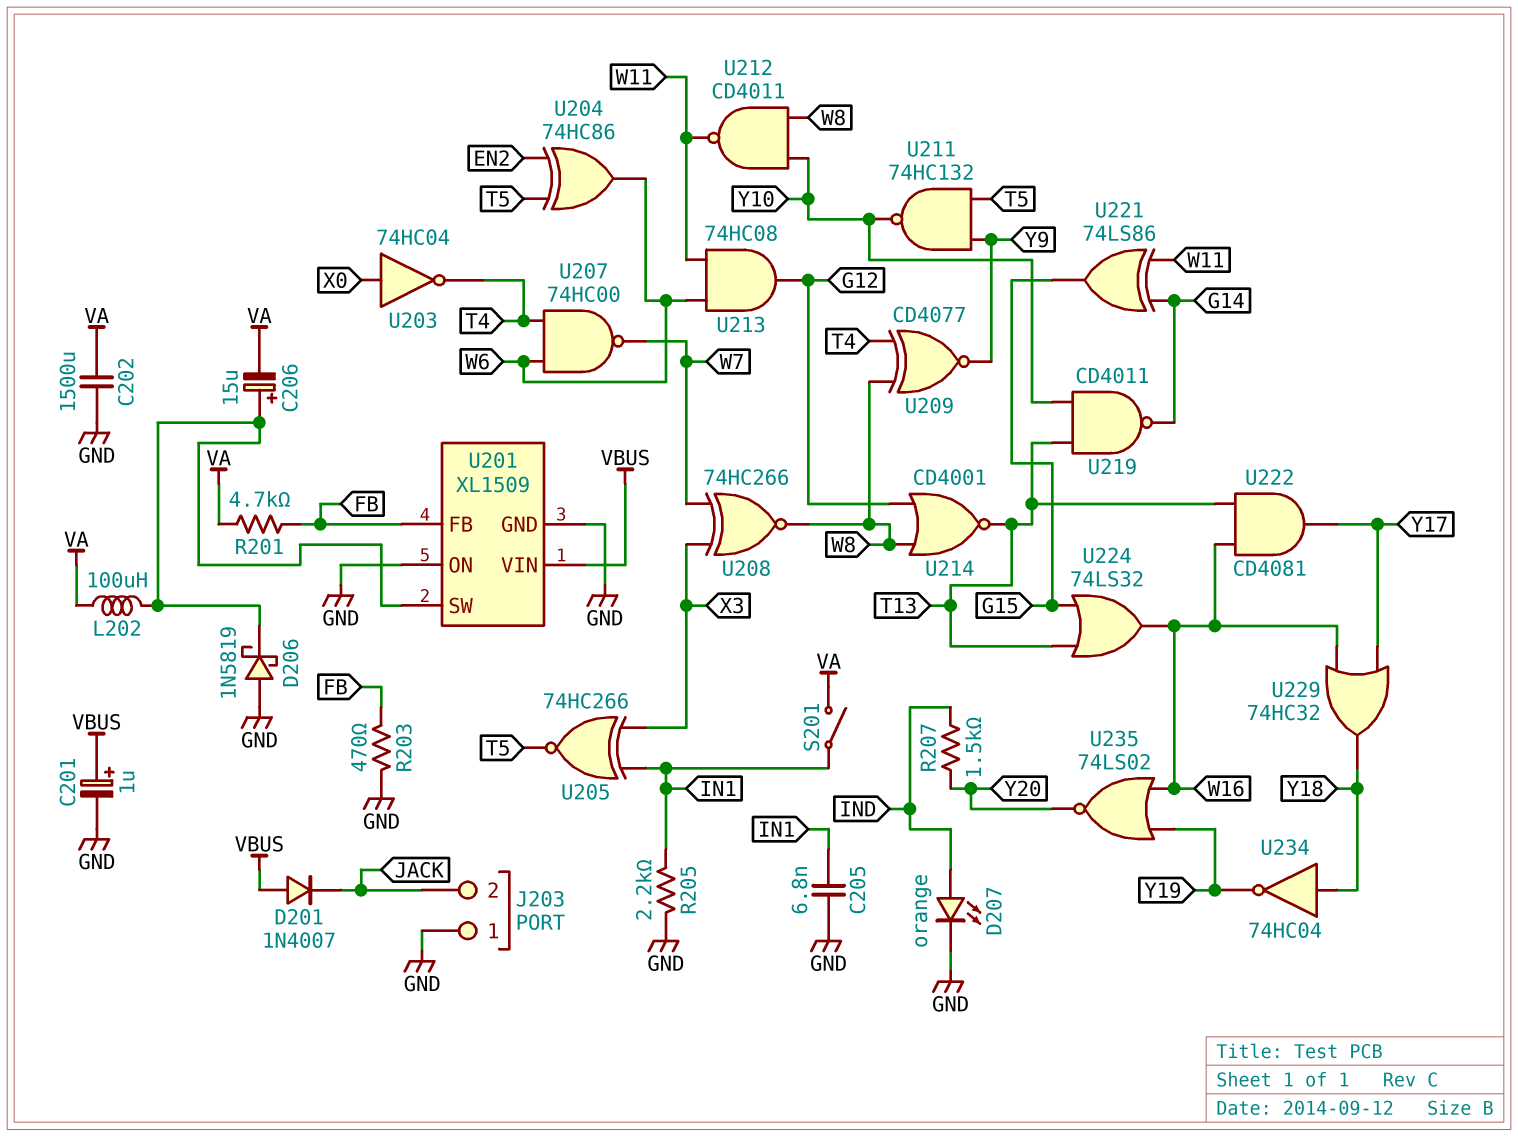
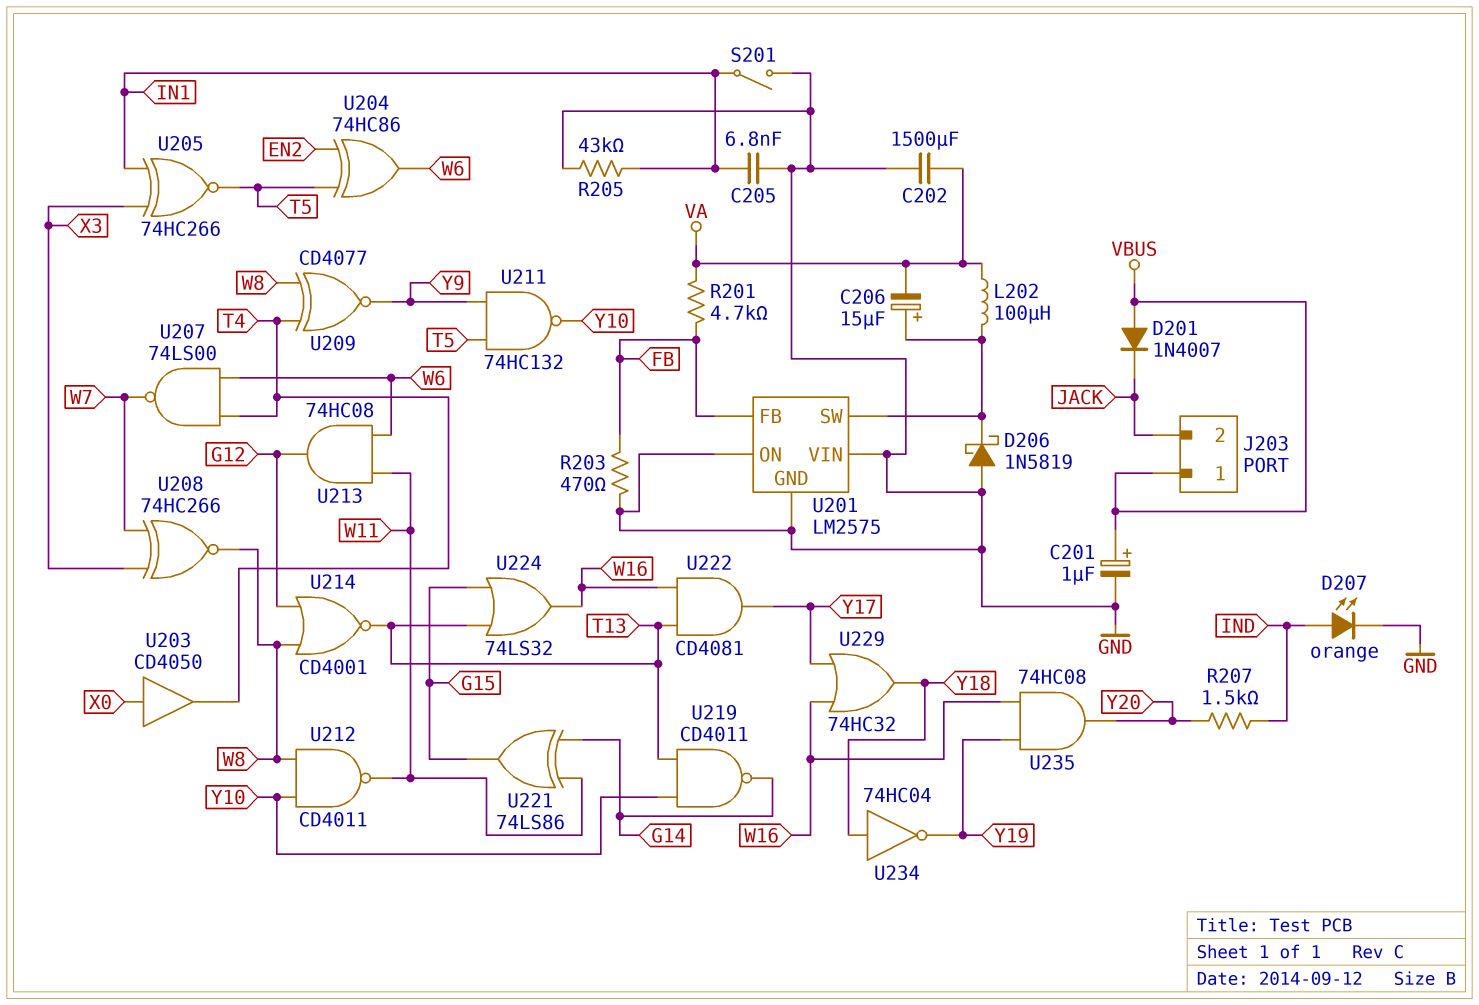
J203 pin 1: GND -> VBUS
R205: 2.2k (GND, IN1) -> 43k (GND, IN1)
S201: switch (IN1, VA) -> switch (GND, IN1)
U201: XL1509 -> LM2575
U201 pin VIN: VBUS -> GND
U203: NOT 74HC04 (in X0, out T4) -> buffer CD4050 (in X0, out T4)
U207: NAND 74HC00 (in T4, in W6, out W7) -> NAND 74LS00 (in T4, in W6, out W7)
U235: NOR 74LS02 (in W16, in Y19, out Y20) -> AND 74HC08 (in W16, in Y19, out Y20)

